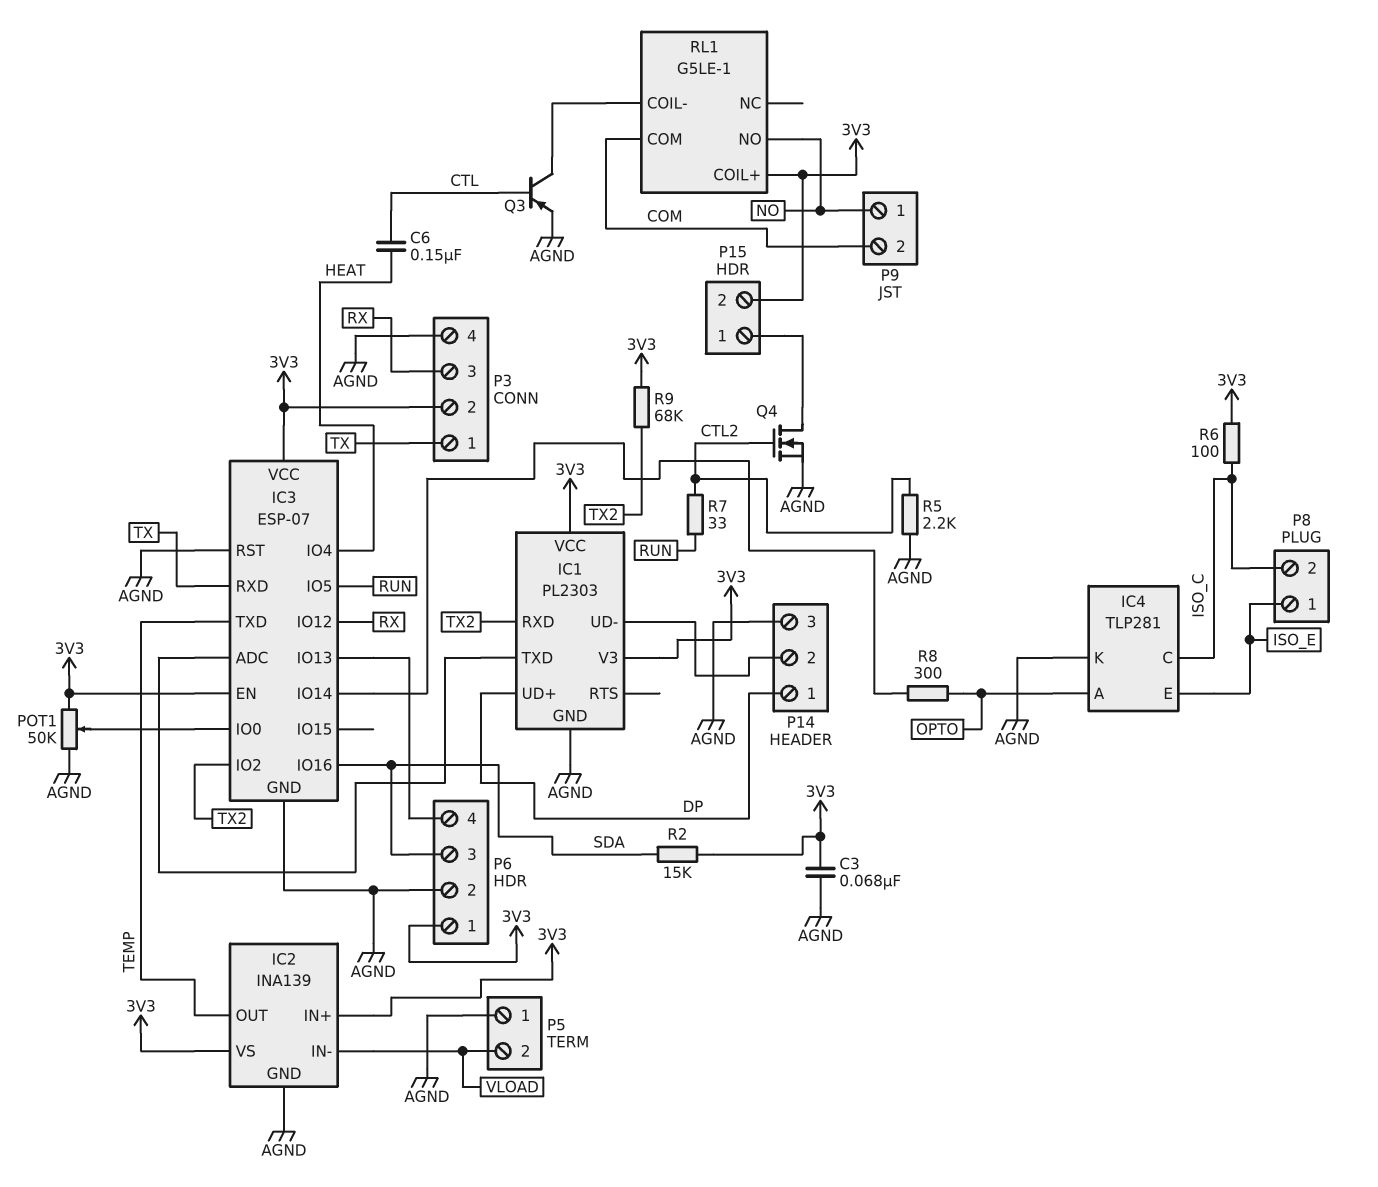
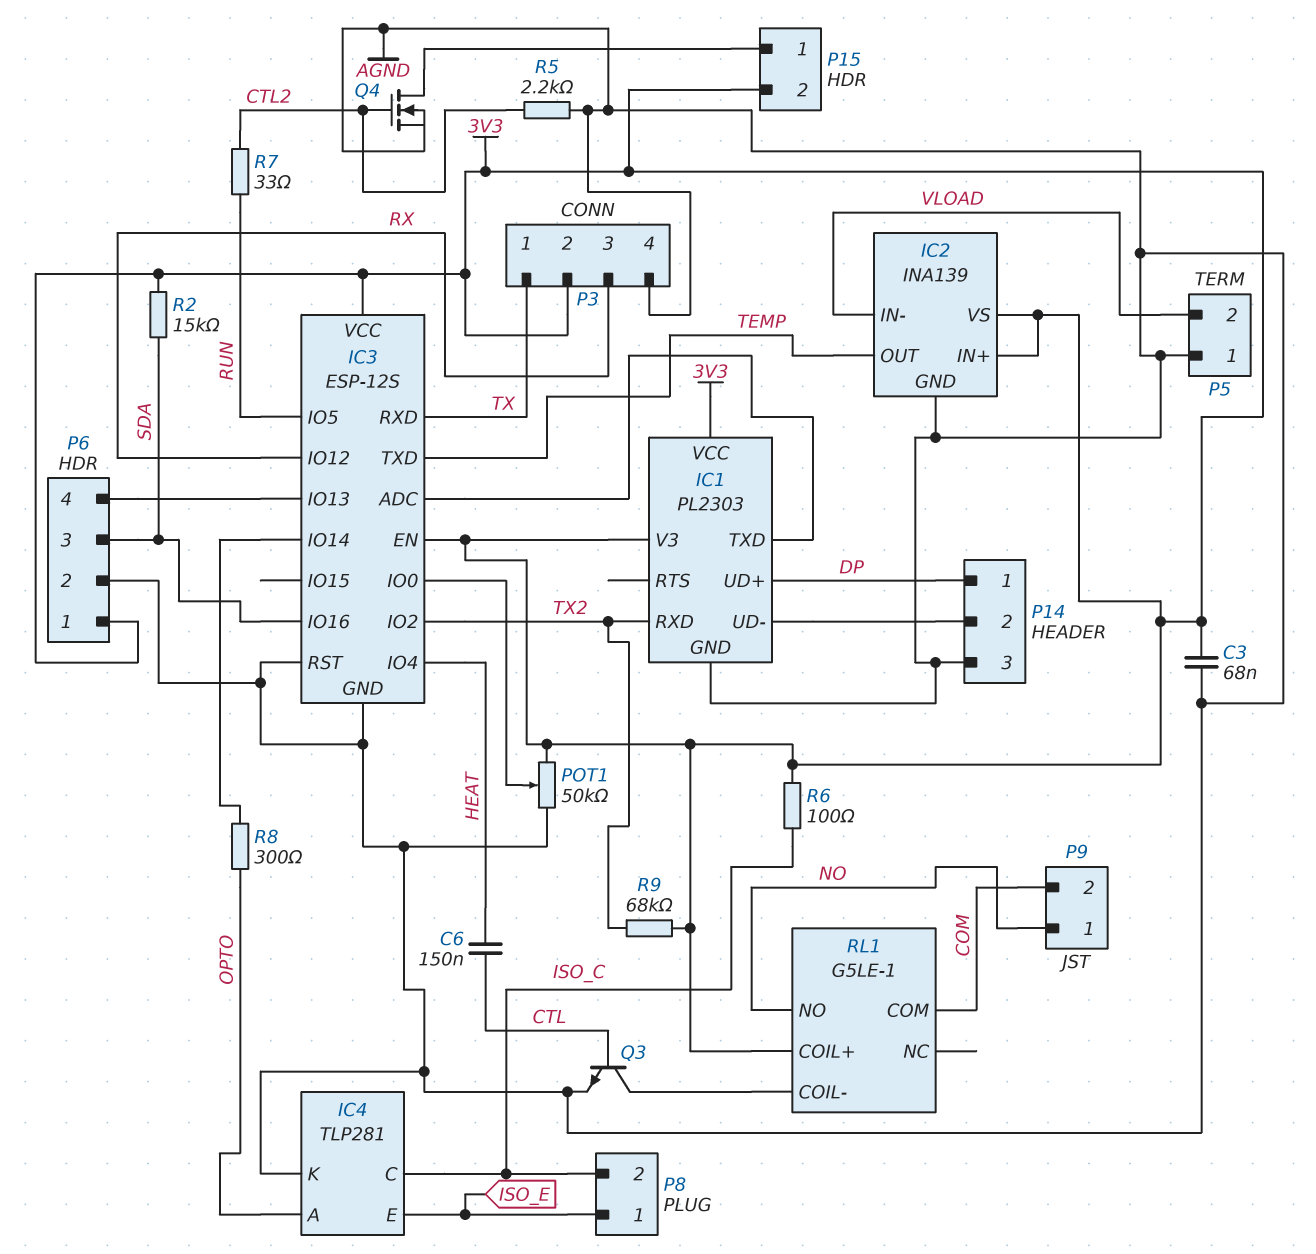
IC3: ESP-07 -> ESP-12S
Q3: PNP (B CTL, C RL1/COIL-, E AGND) -> NPN (B CTL, C RL1/COIL-, E AGND)

